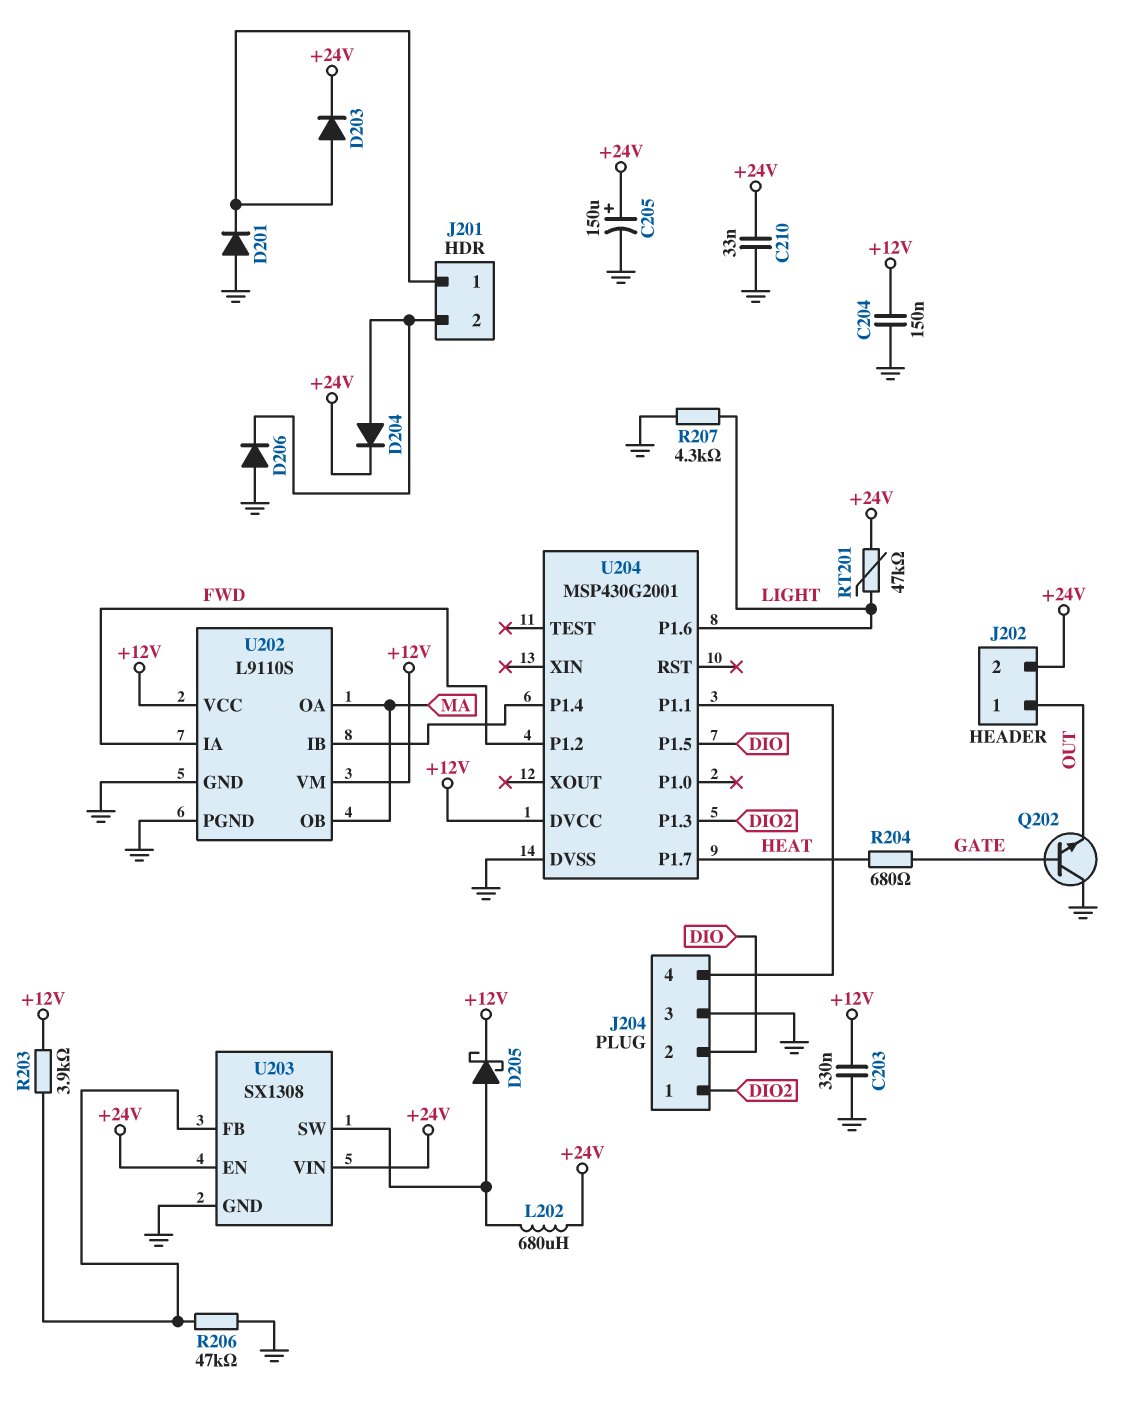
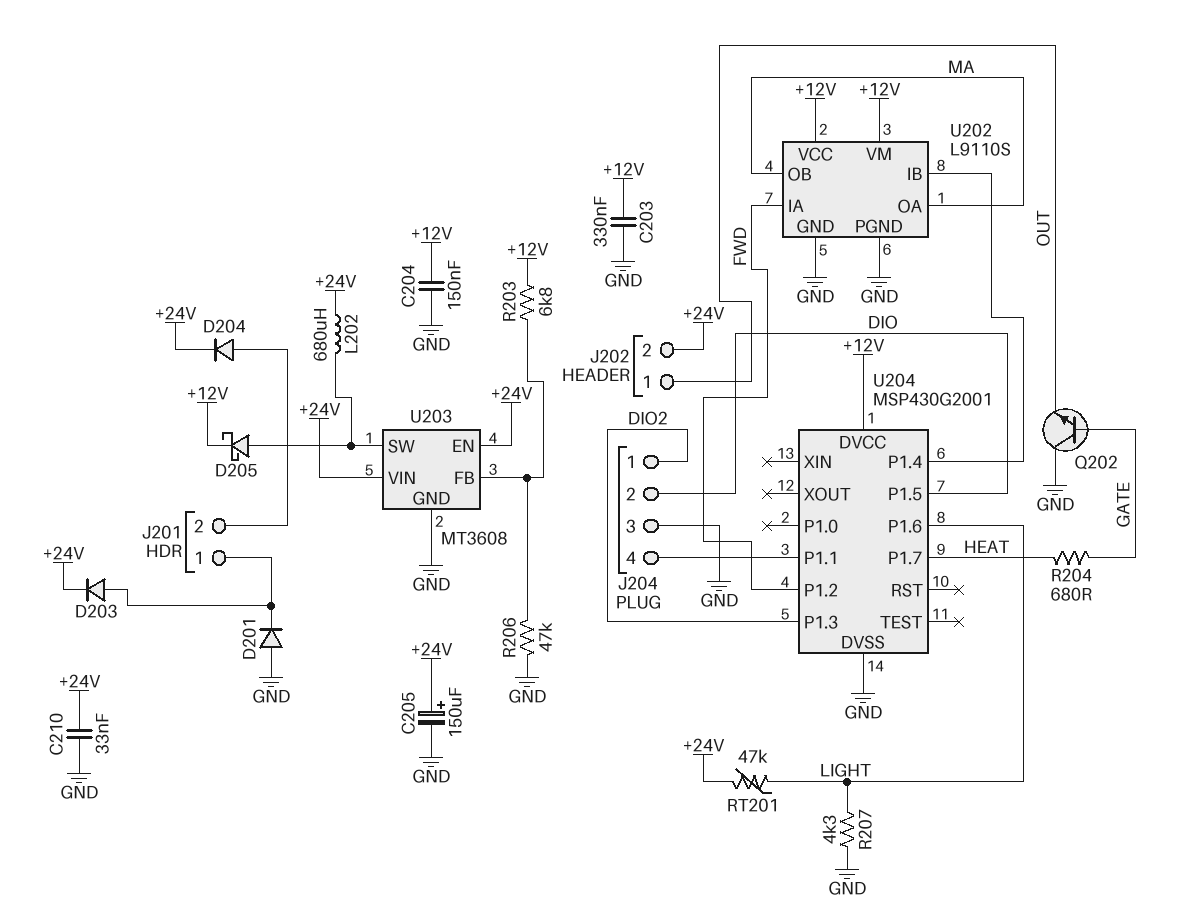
D206: diode (A GND, K J201/2) -> none
R203: 3.9k (+12V, U203/FB) -> 6.8k (+12V, U203/FB)
U203: SX1308 -> MT3608

